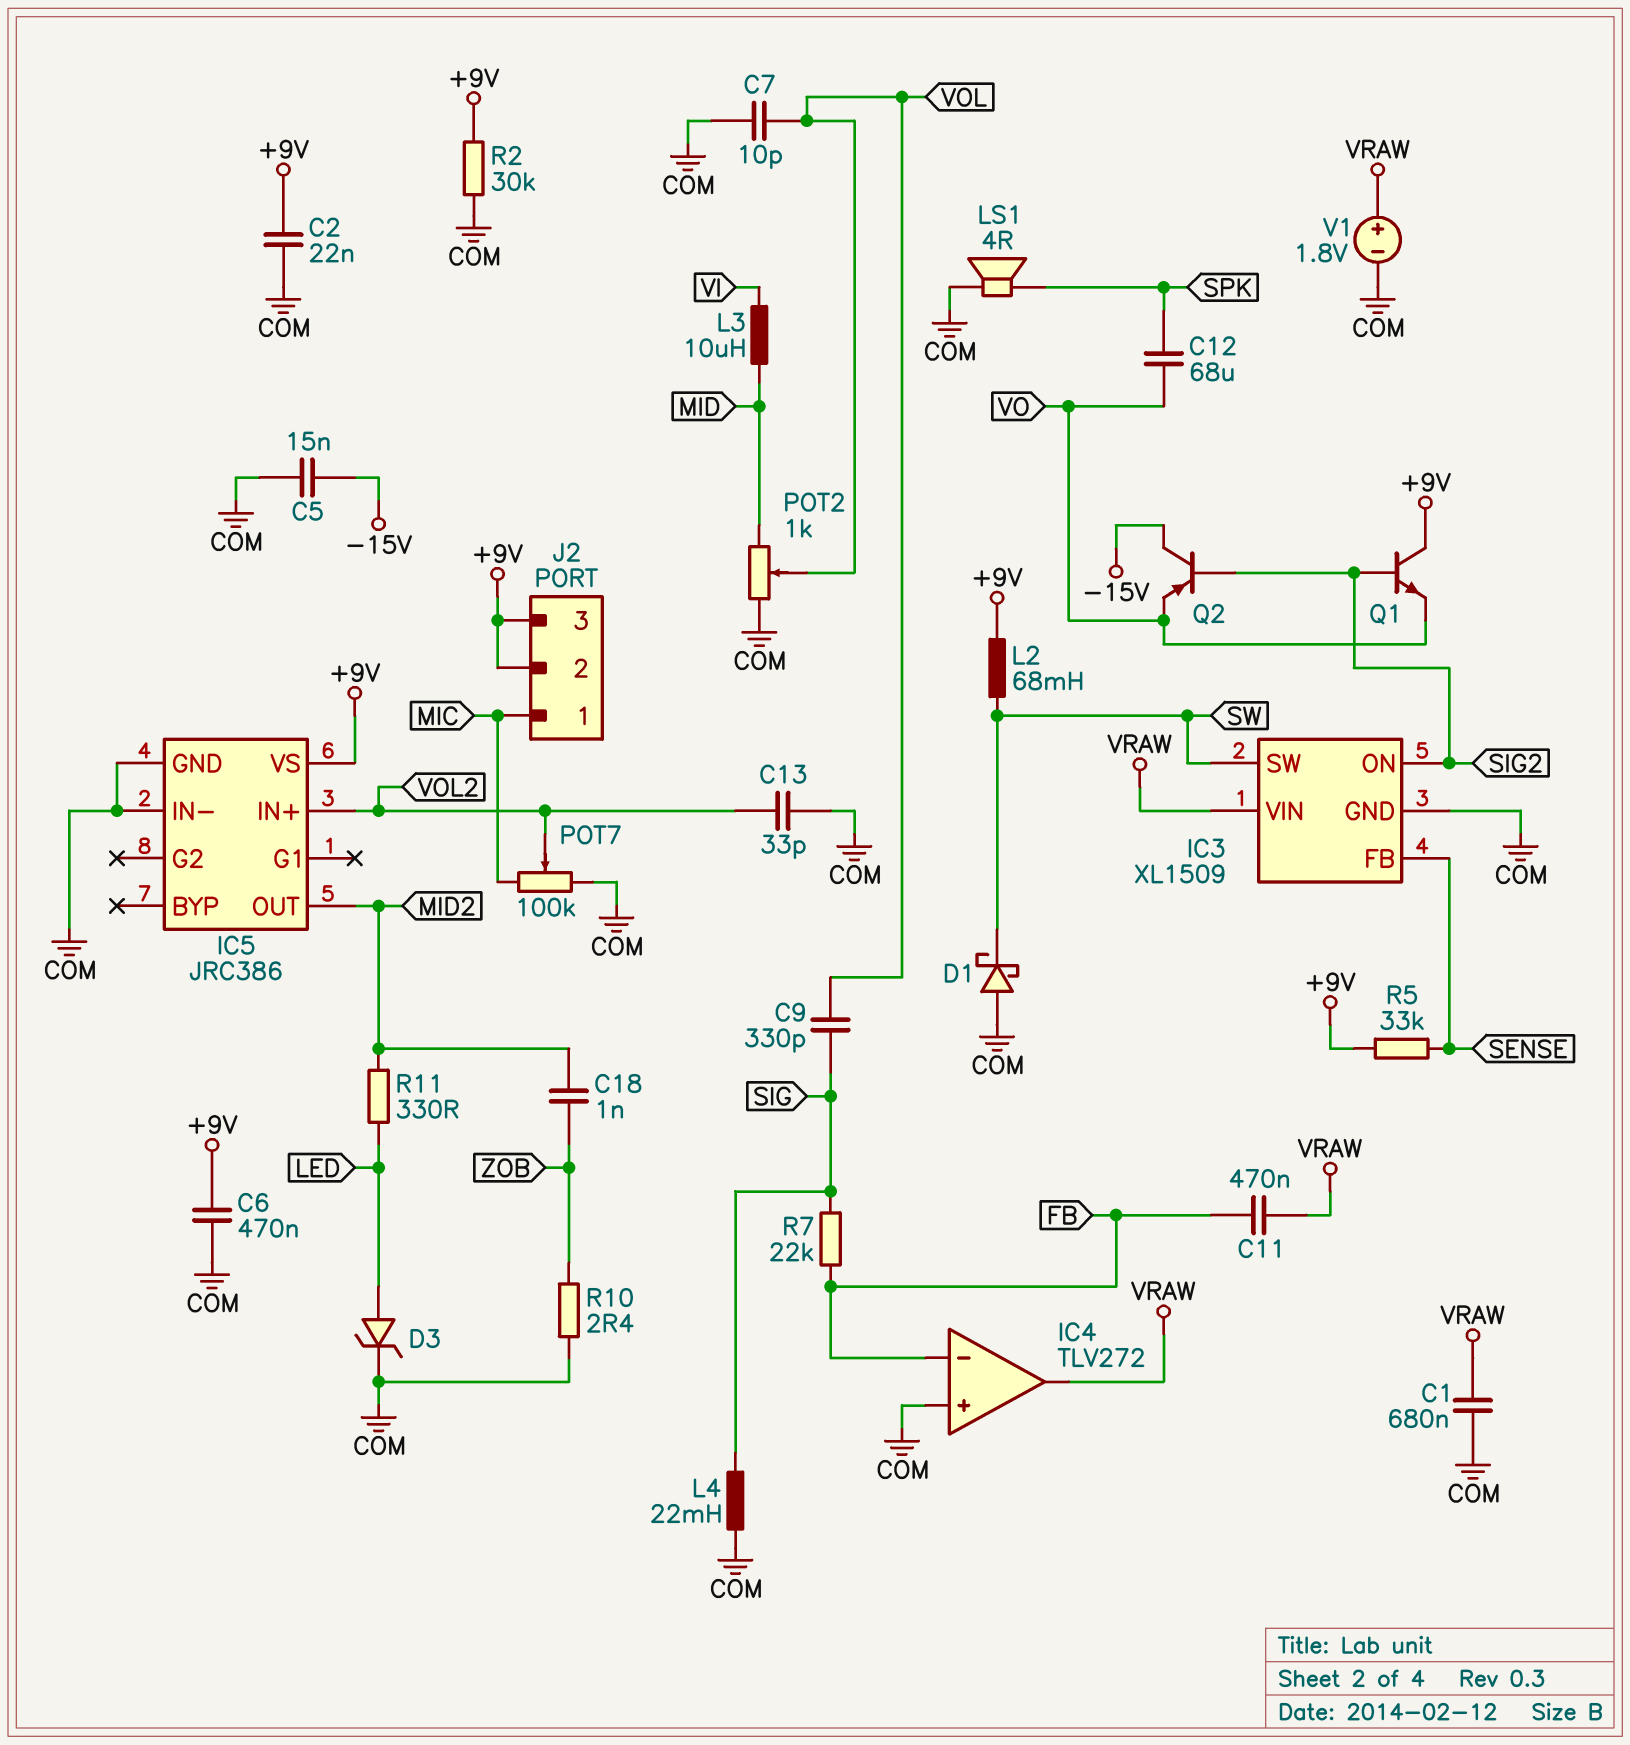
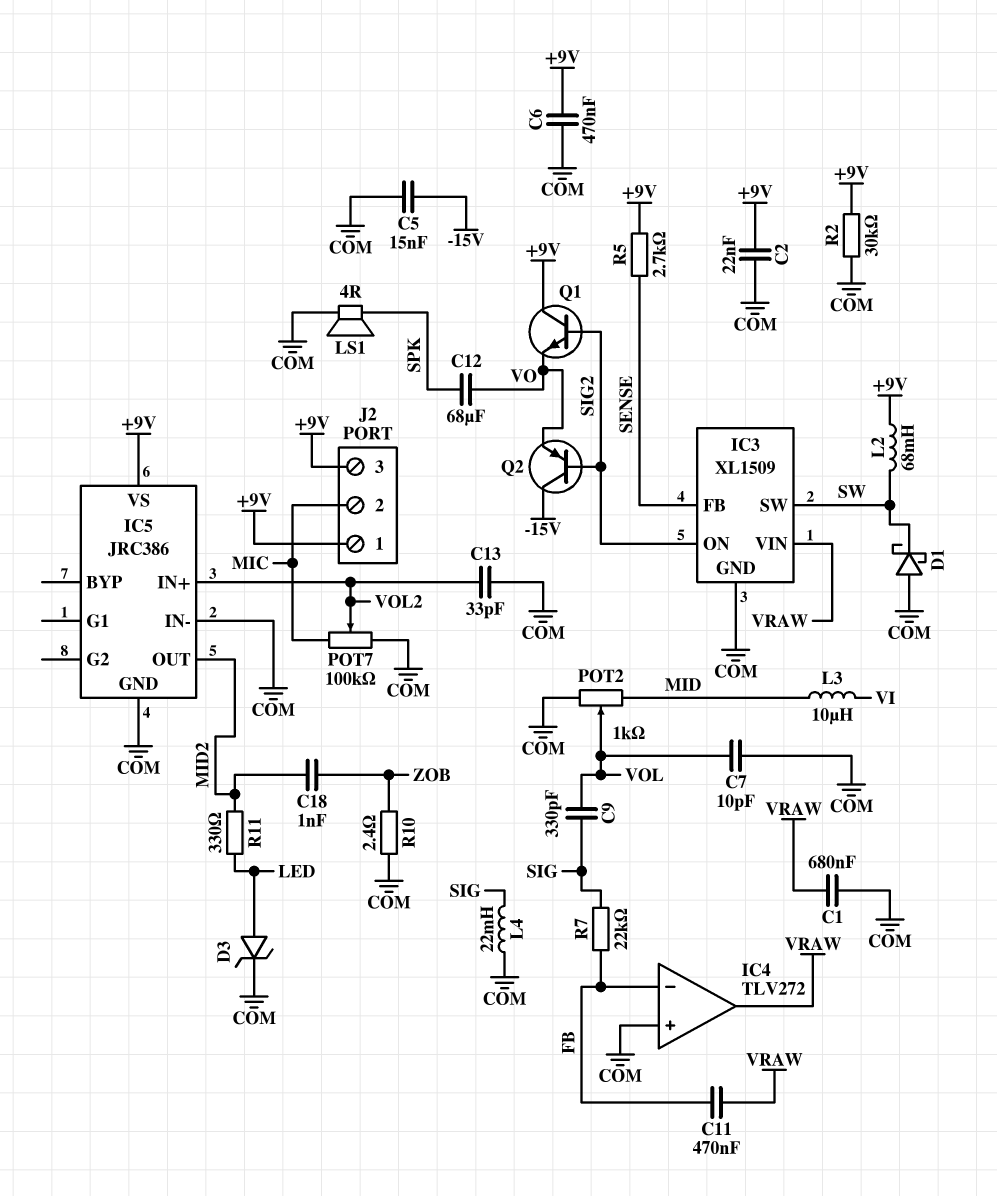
J2 pin 1: MIC -> +9V
J2 pin 2: +9V -> MIC
R5: 33k (+9V, SENSE) -> 2.7k (+9V, SENSE)
V1: 1.8V (plus VRAW, minus COM) -> none

